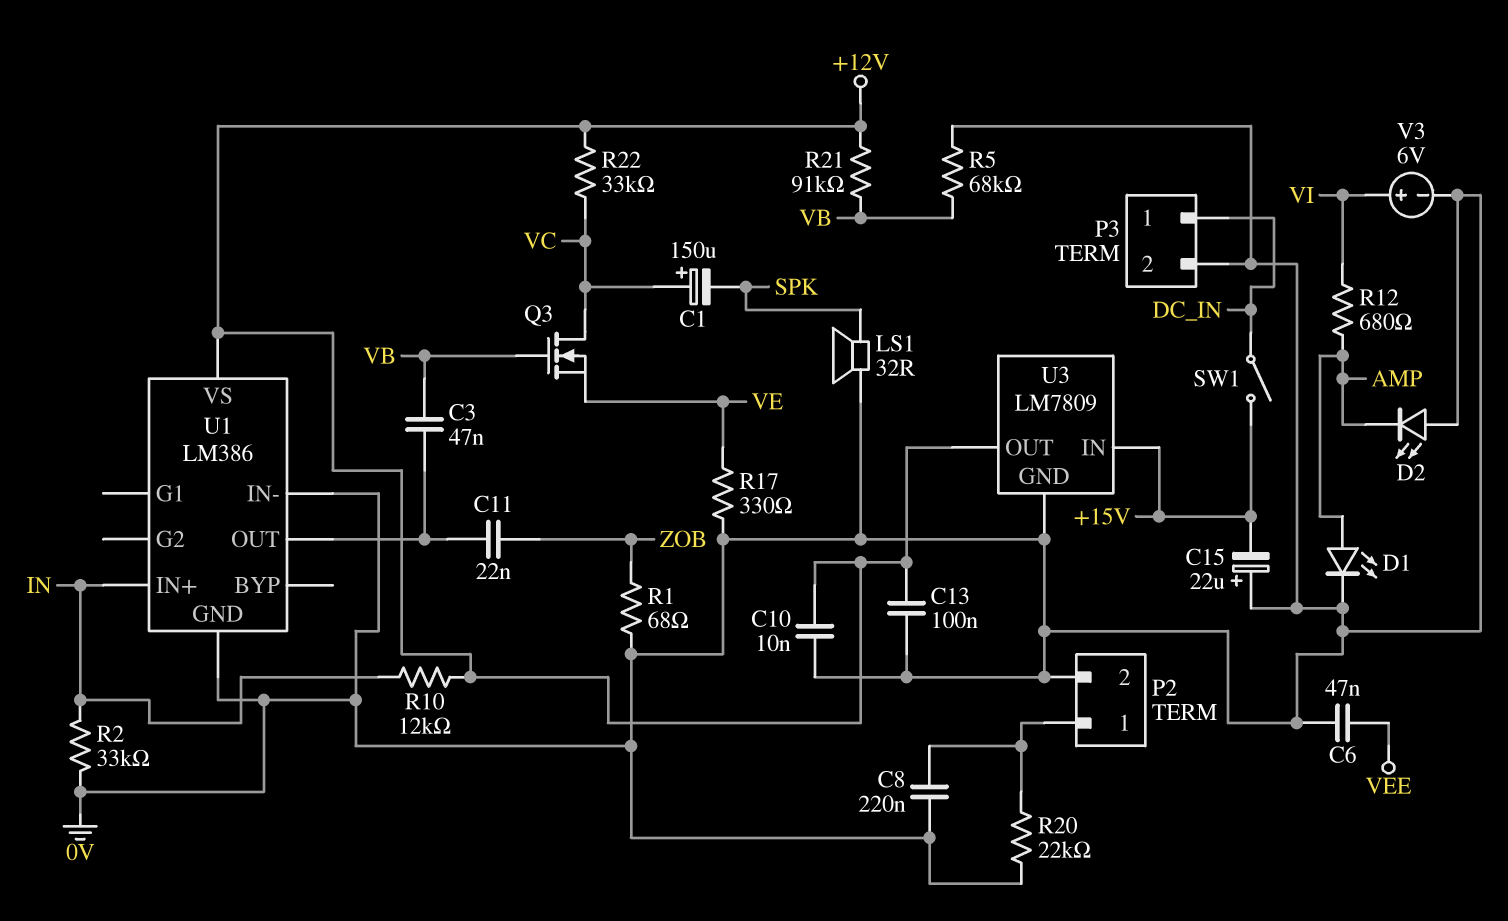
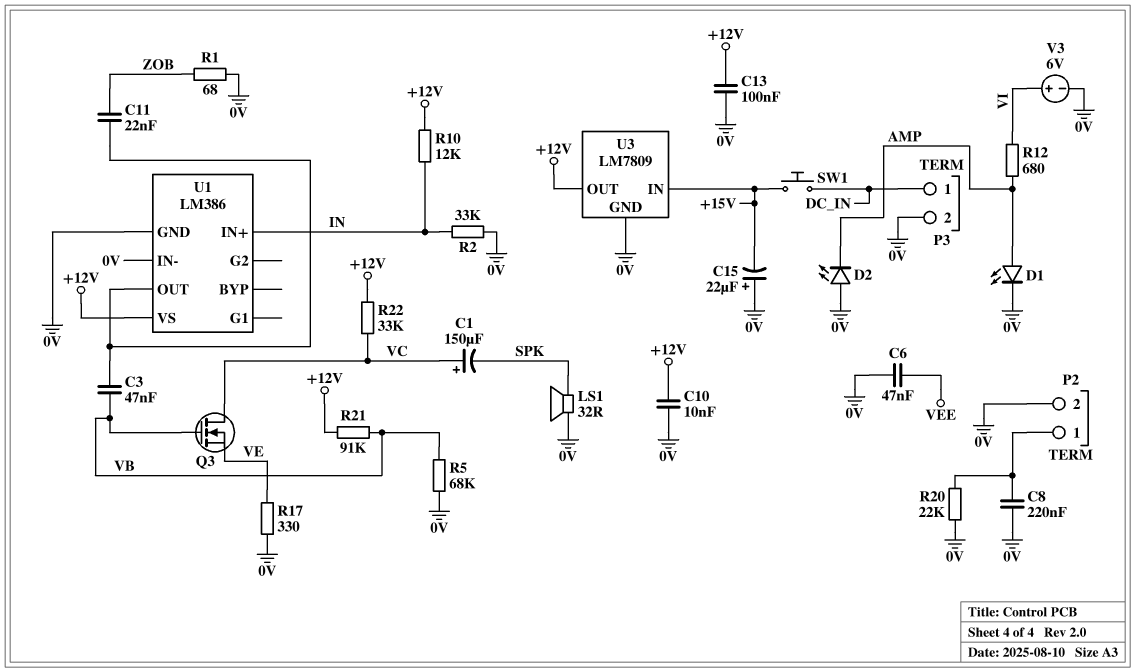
SW1: switch (+15V, DC_IN) -> button (+15V, DC_IN)

